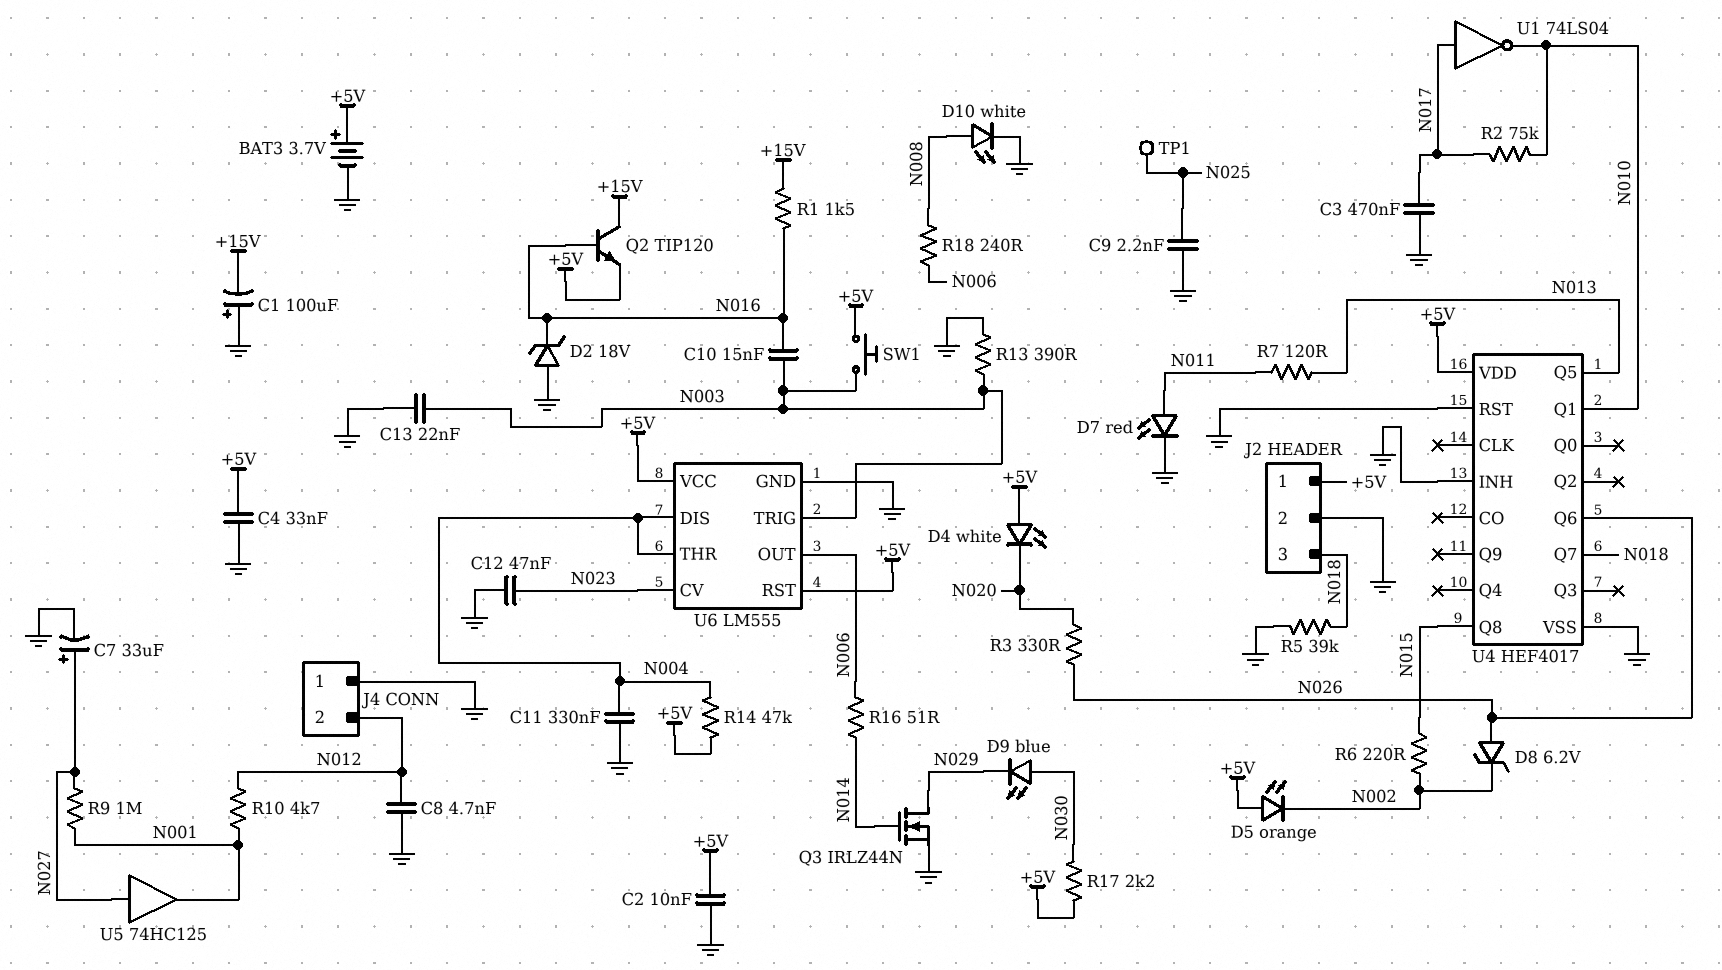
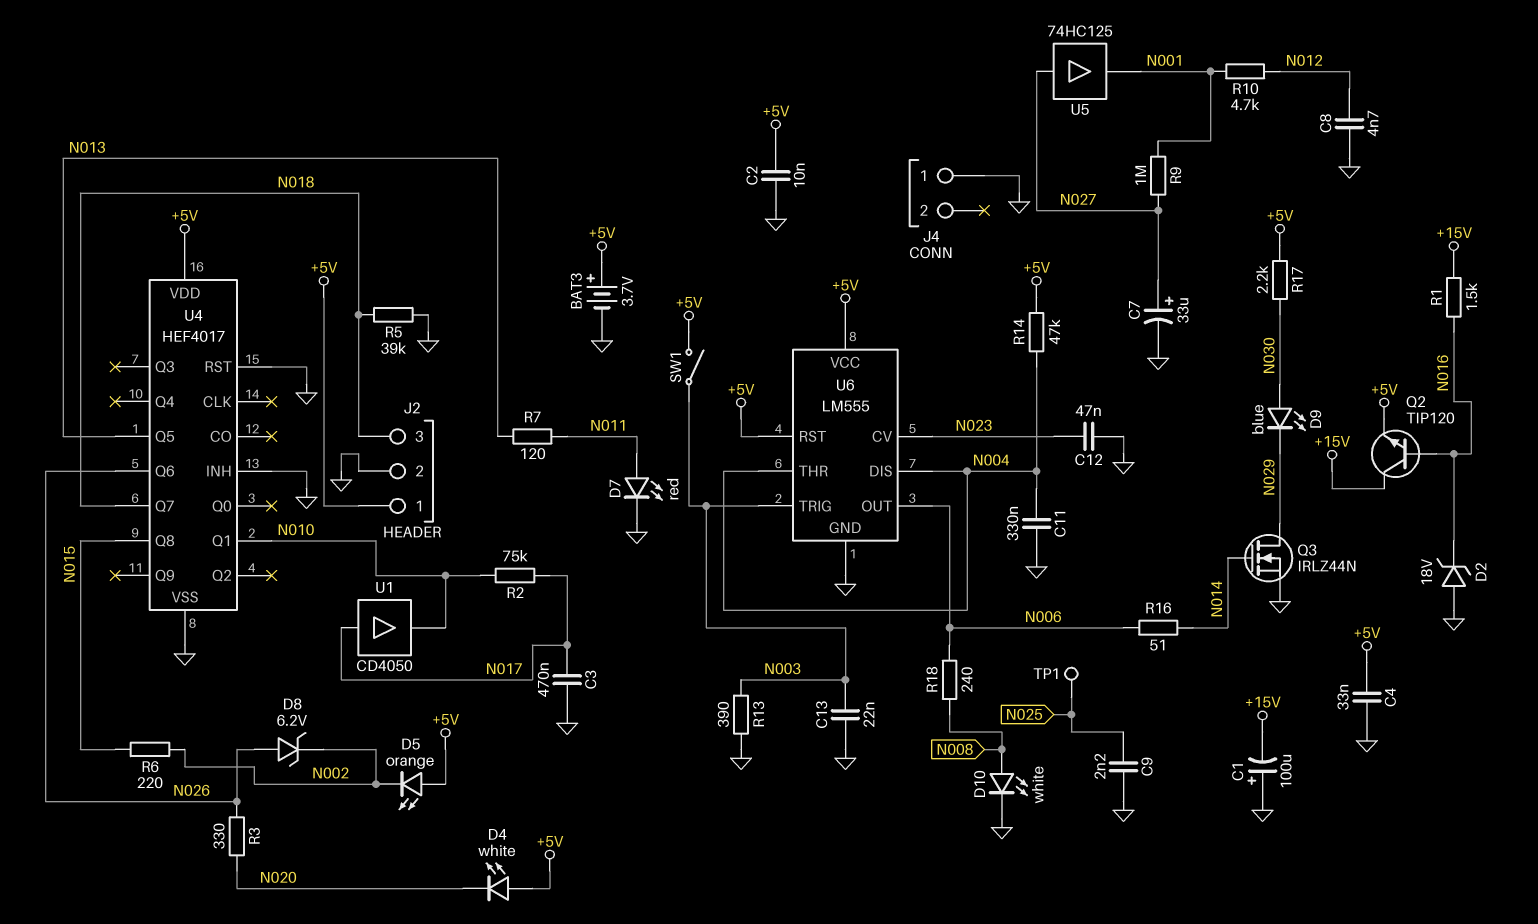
C10: 15nF (N003, N016) -> none
J4 pin 2: N012 -> none
SW1: button (+5V, N003) -> switch (+5V, N003)
U1: NOT 74LS04 (in N017, out N010) -> buffer CD4050 (in N017, out N010)

